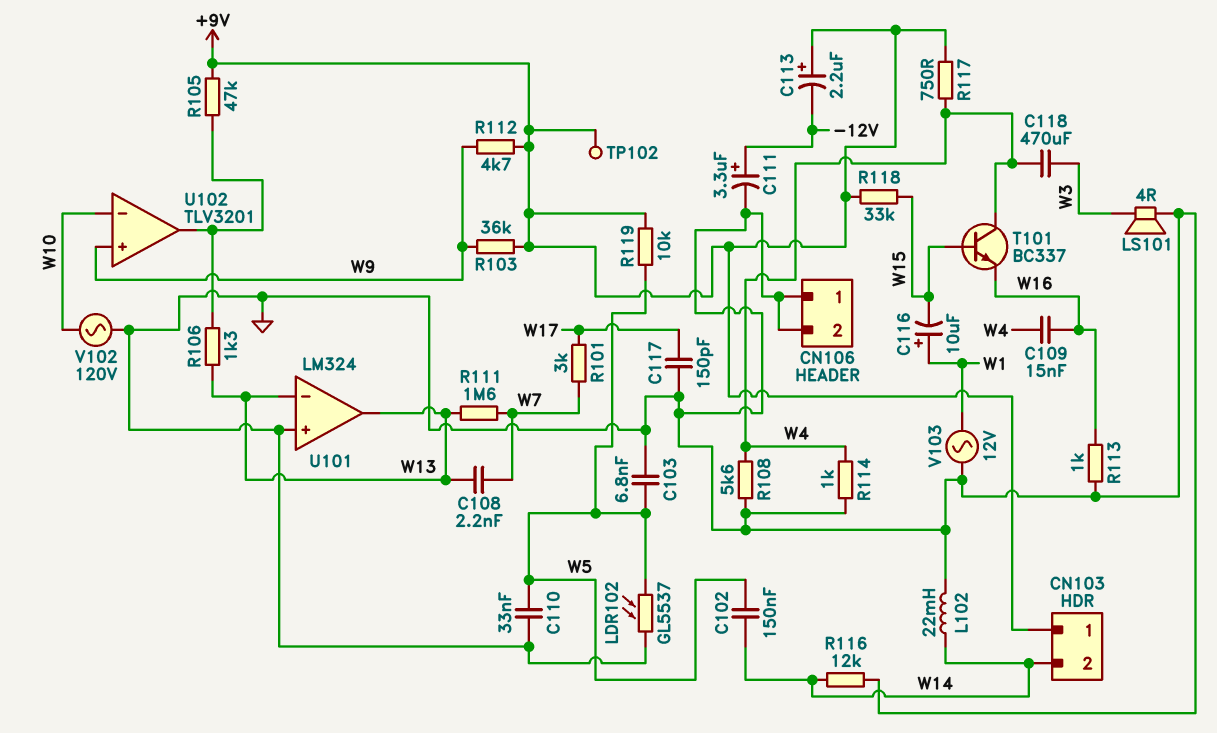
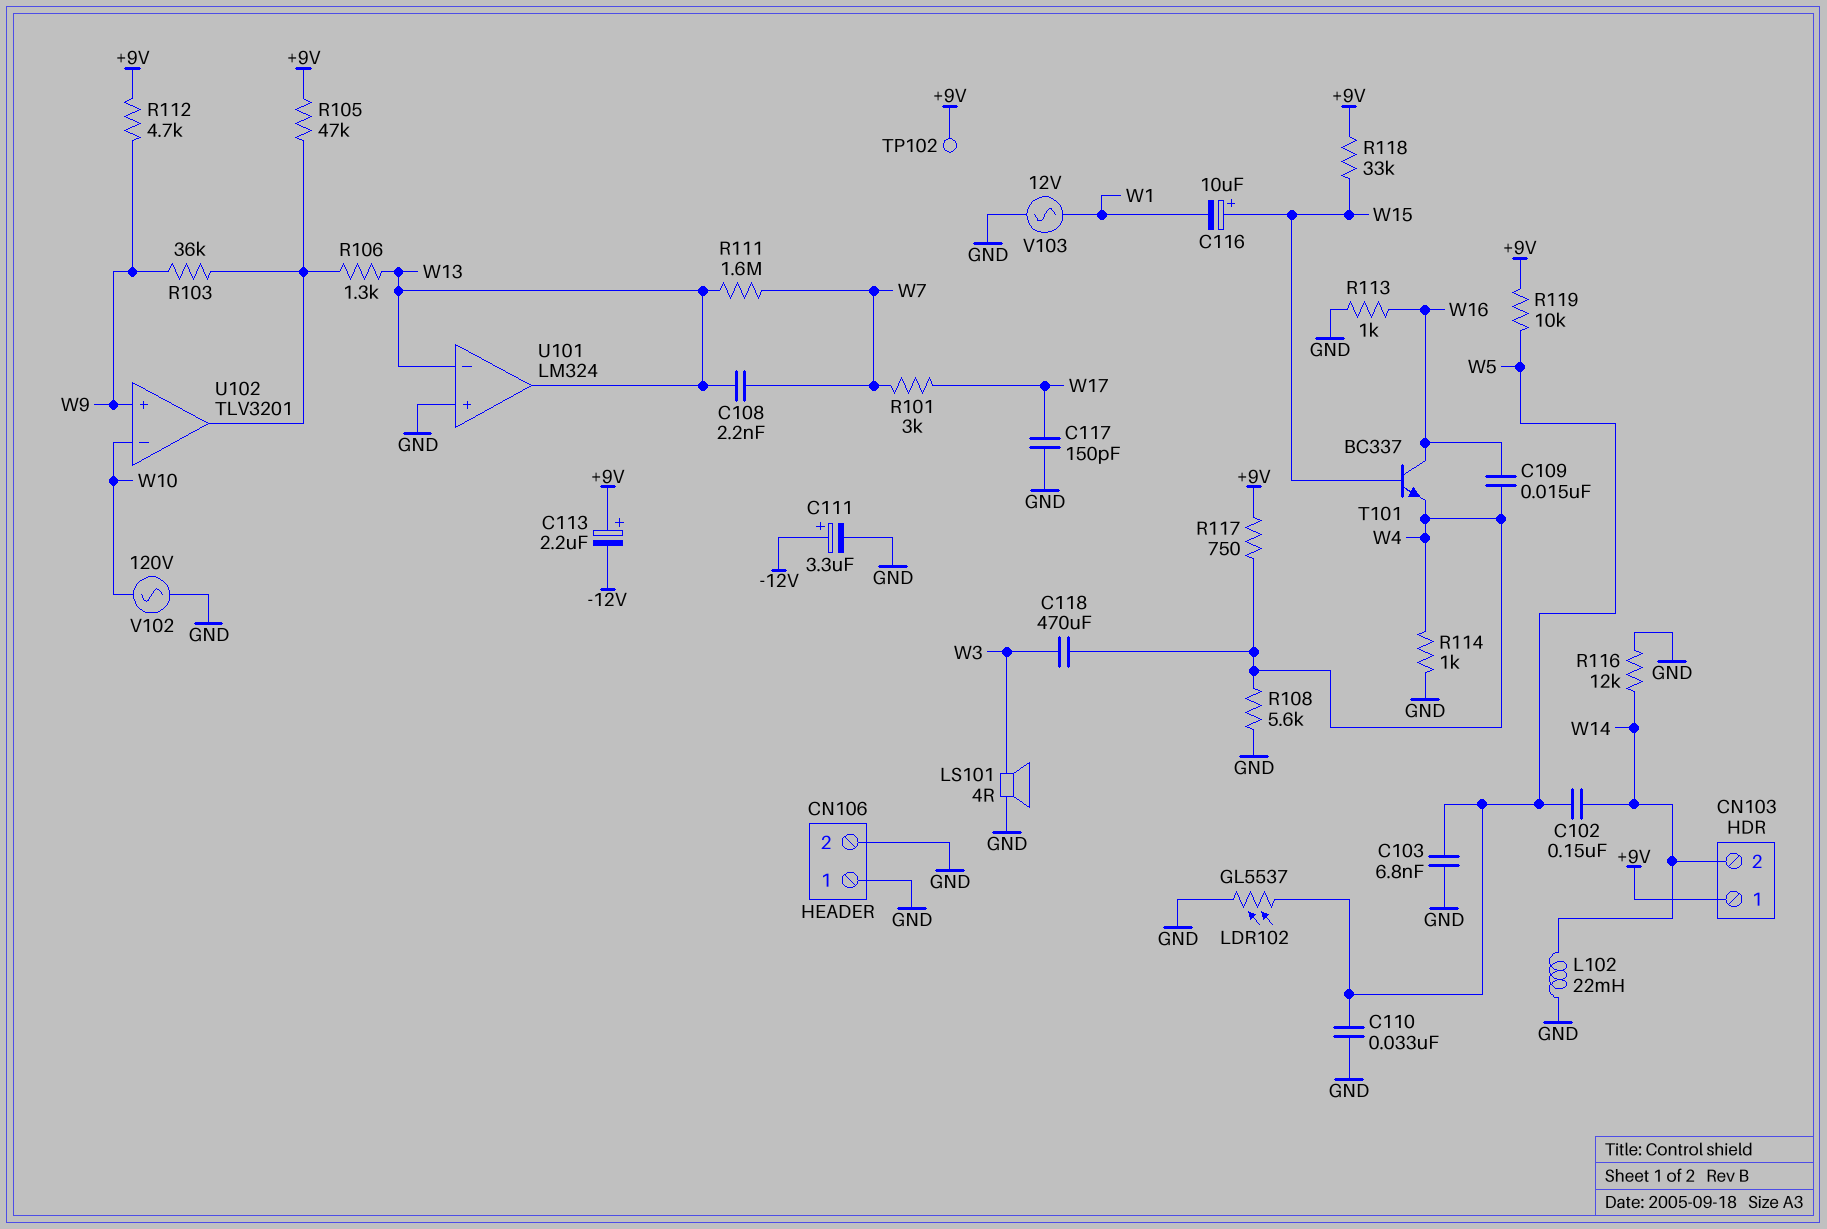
C116: 10uF (plus W1, minus W15) -> 10uF (plus W15, minus W1)
R103: 36k (+9V, W9) -> 36k (U102/out, W9)
T101: NPN BC337 (B W15, C W4, E W16) -> NPN BC337 (B W15, C W16, E W4)

